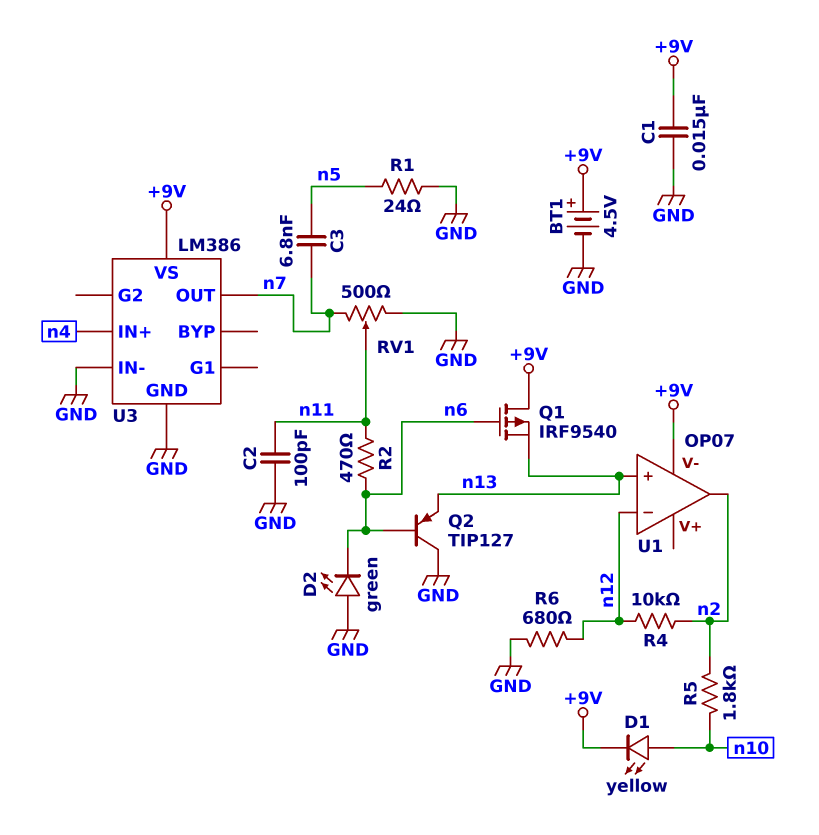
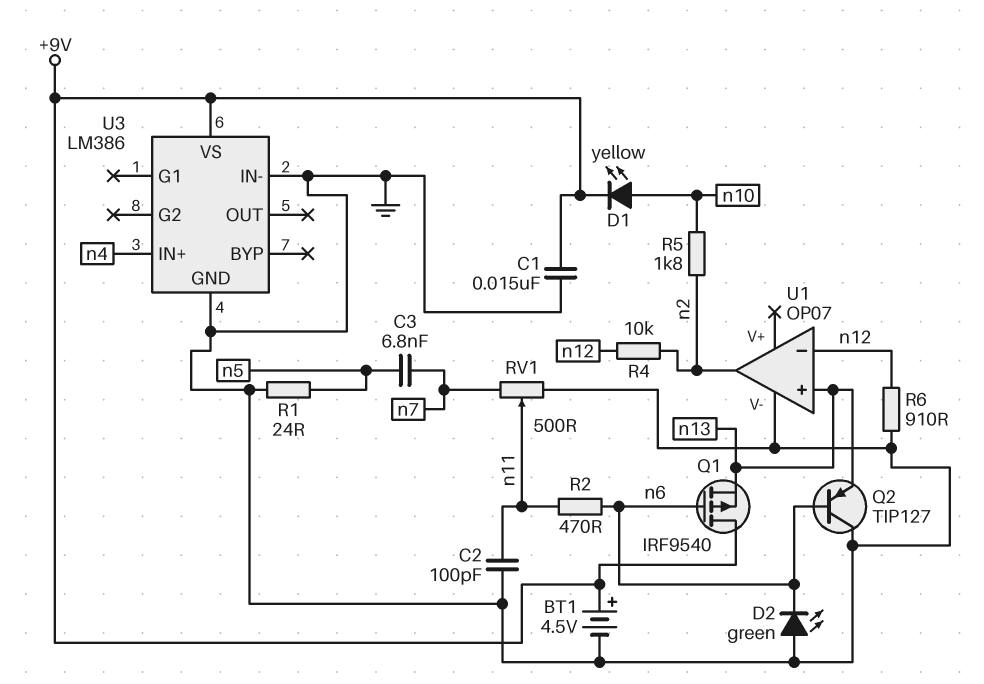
R6: 680 (GND, n12) -> 910 (GND, n12)
U1 pin V-: +9V -> GND
U3 pin OUT: n7 -> none

